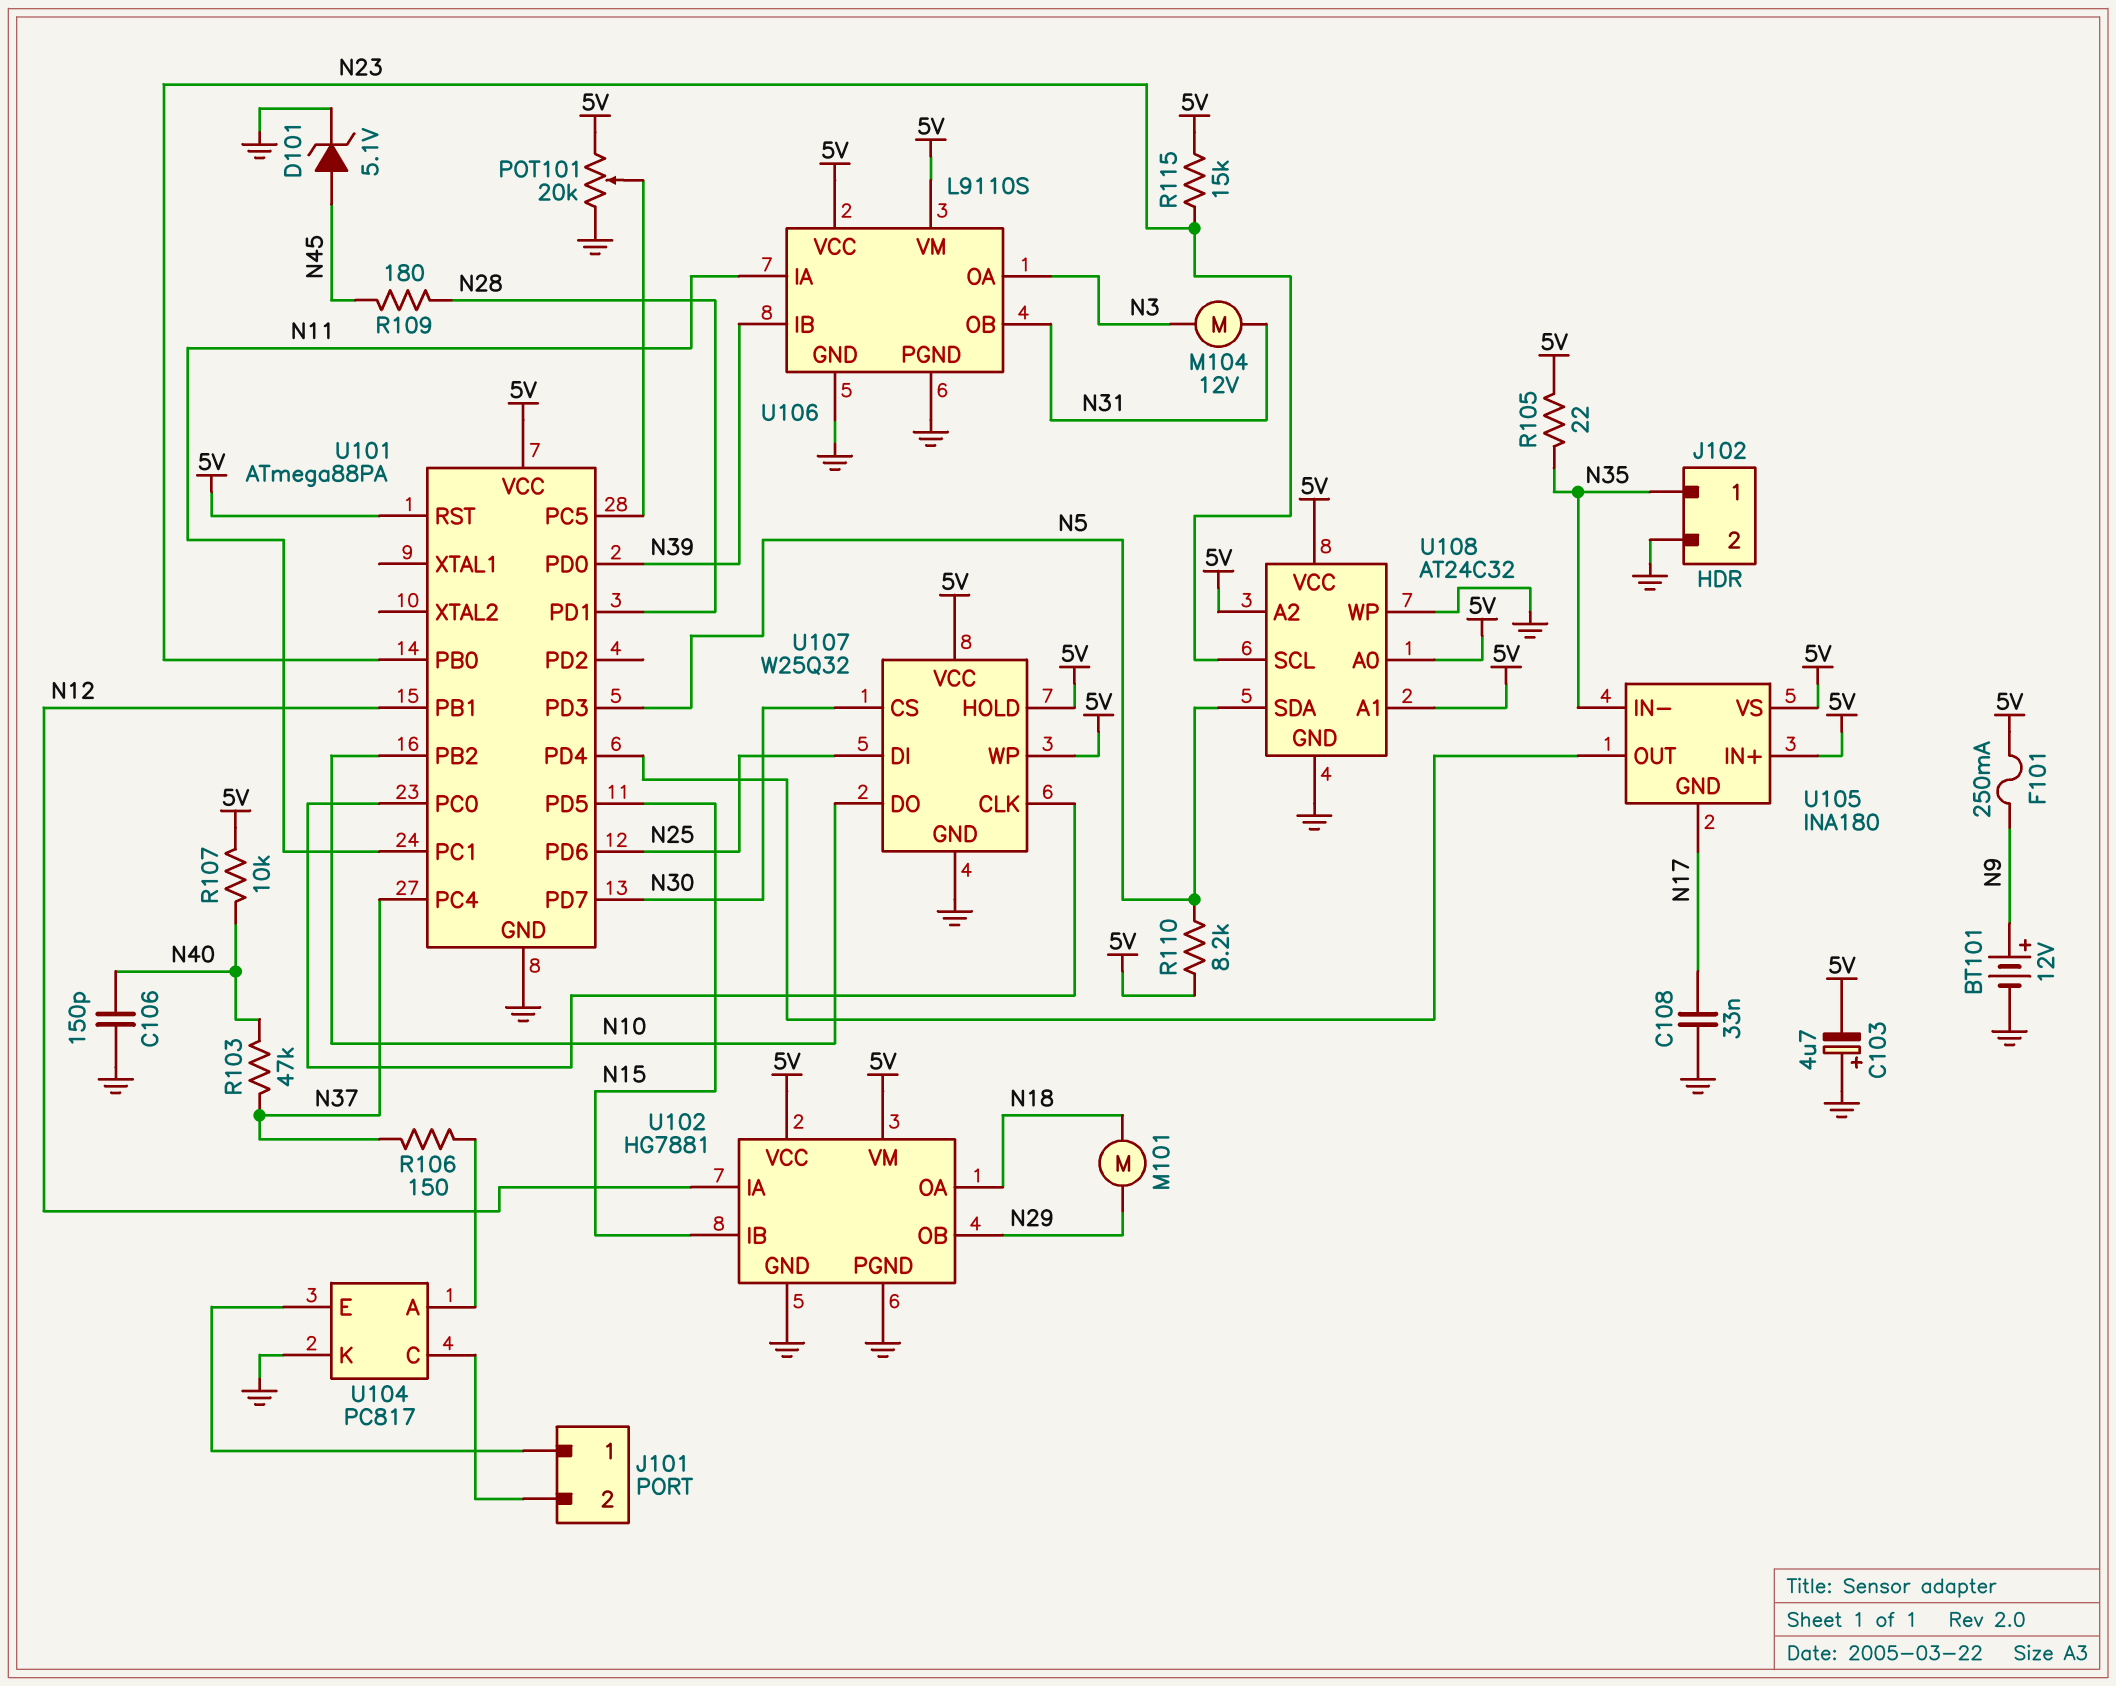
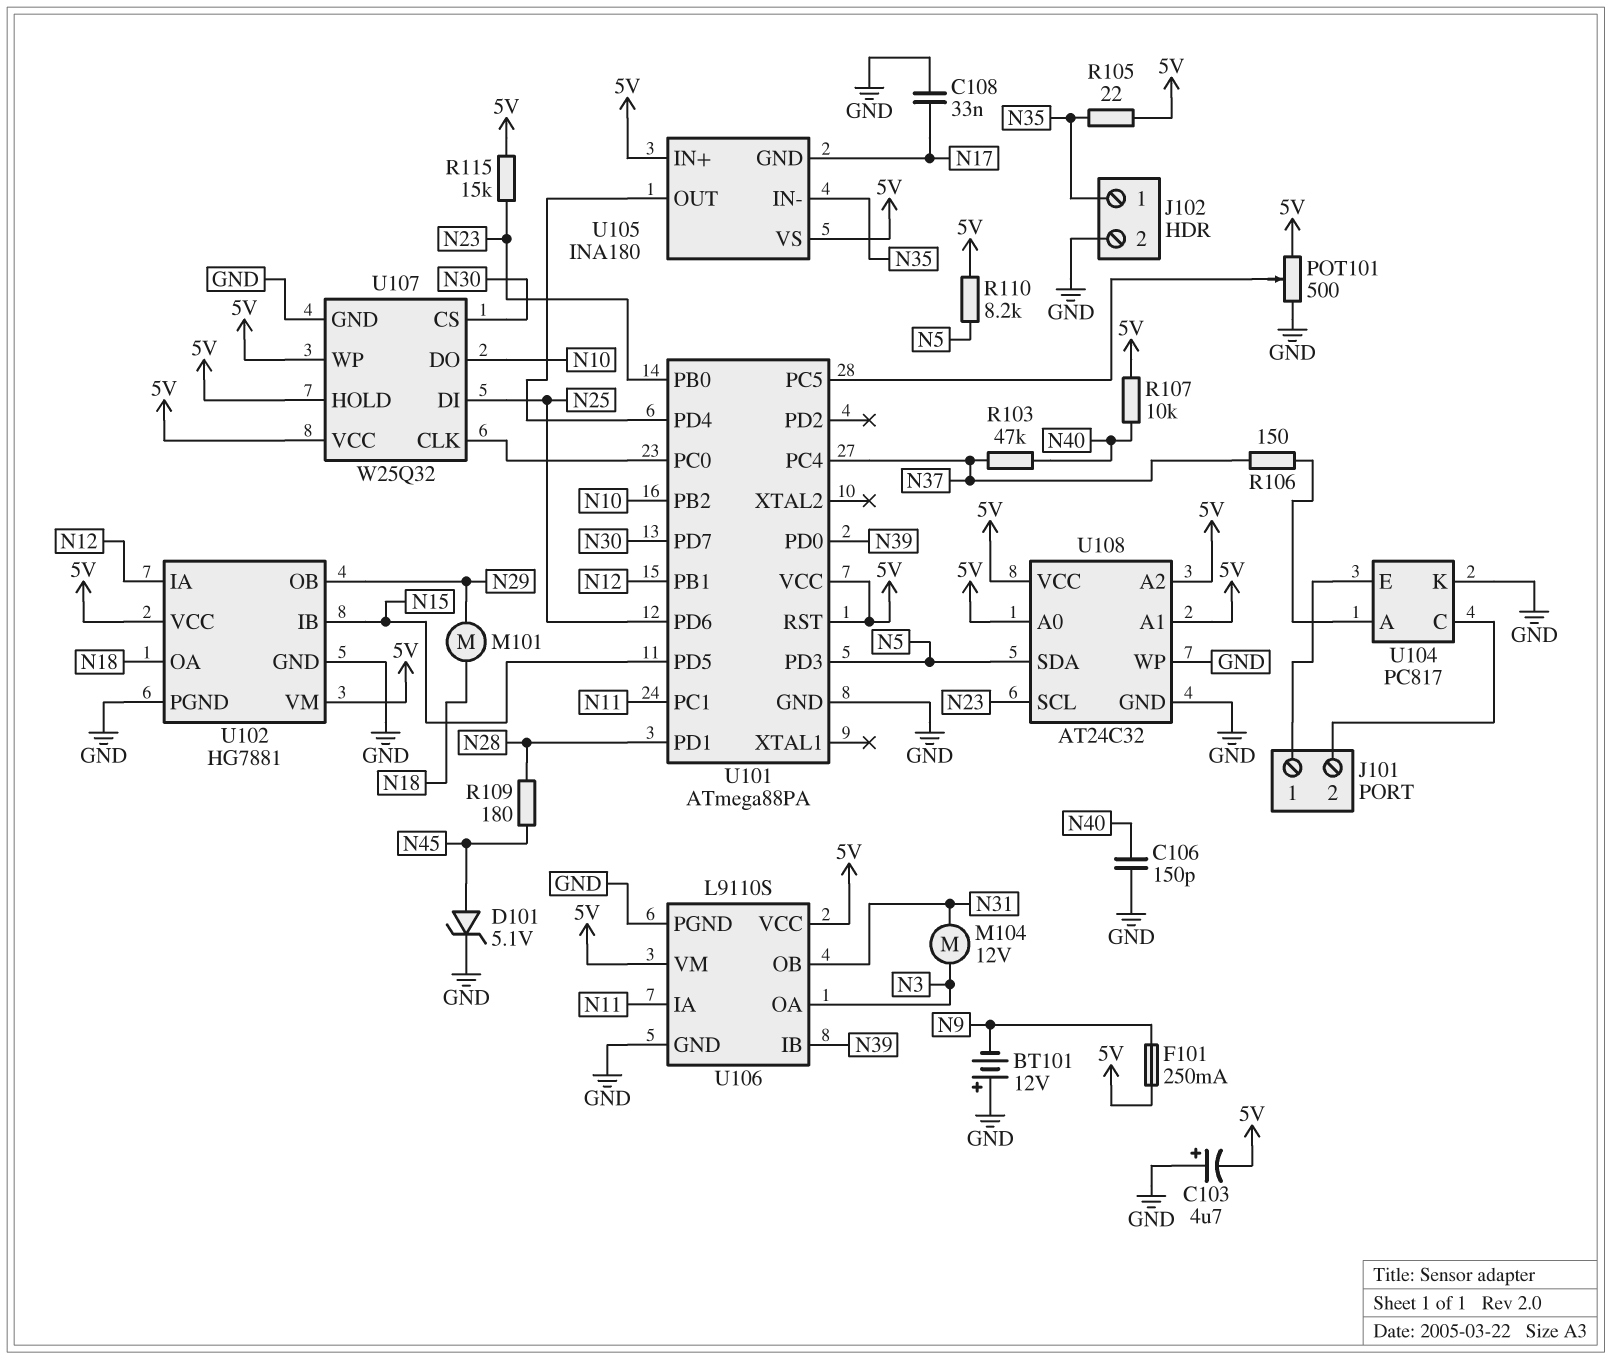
BT101: 12V (plus N9, minus GND) -> 12V (plus GND, minus N9)
POT101: 20k (5V, GND, wiper U101/PC5) -> 500 (5V, GND, wiper U101/PC5)

